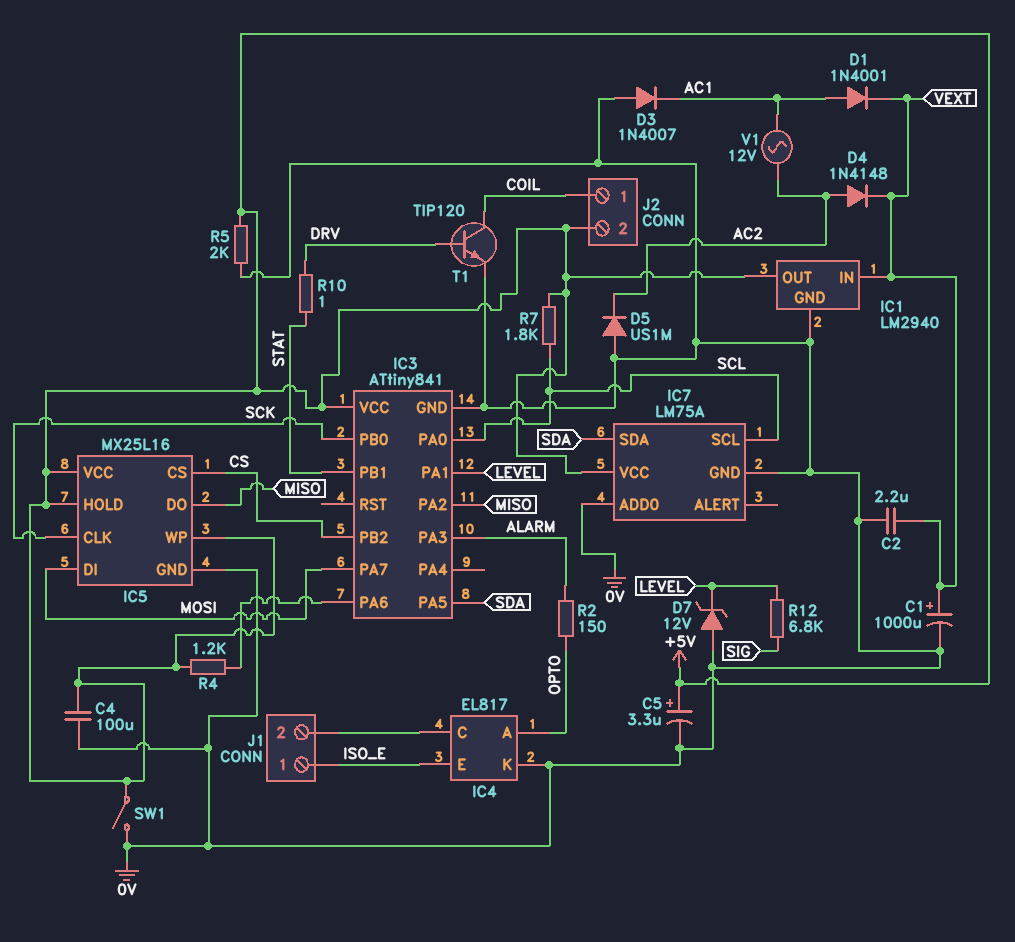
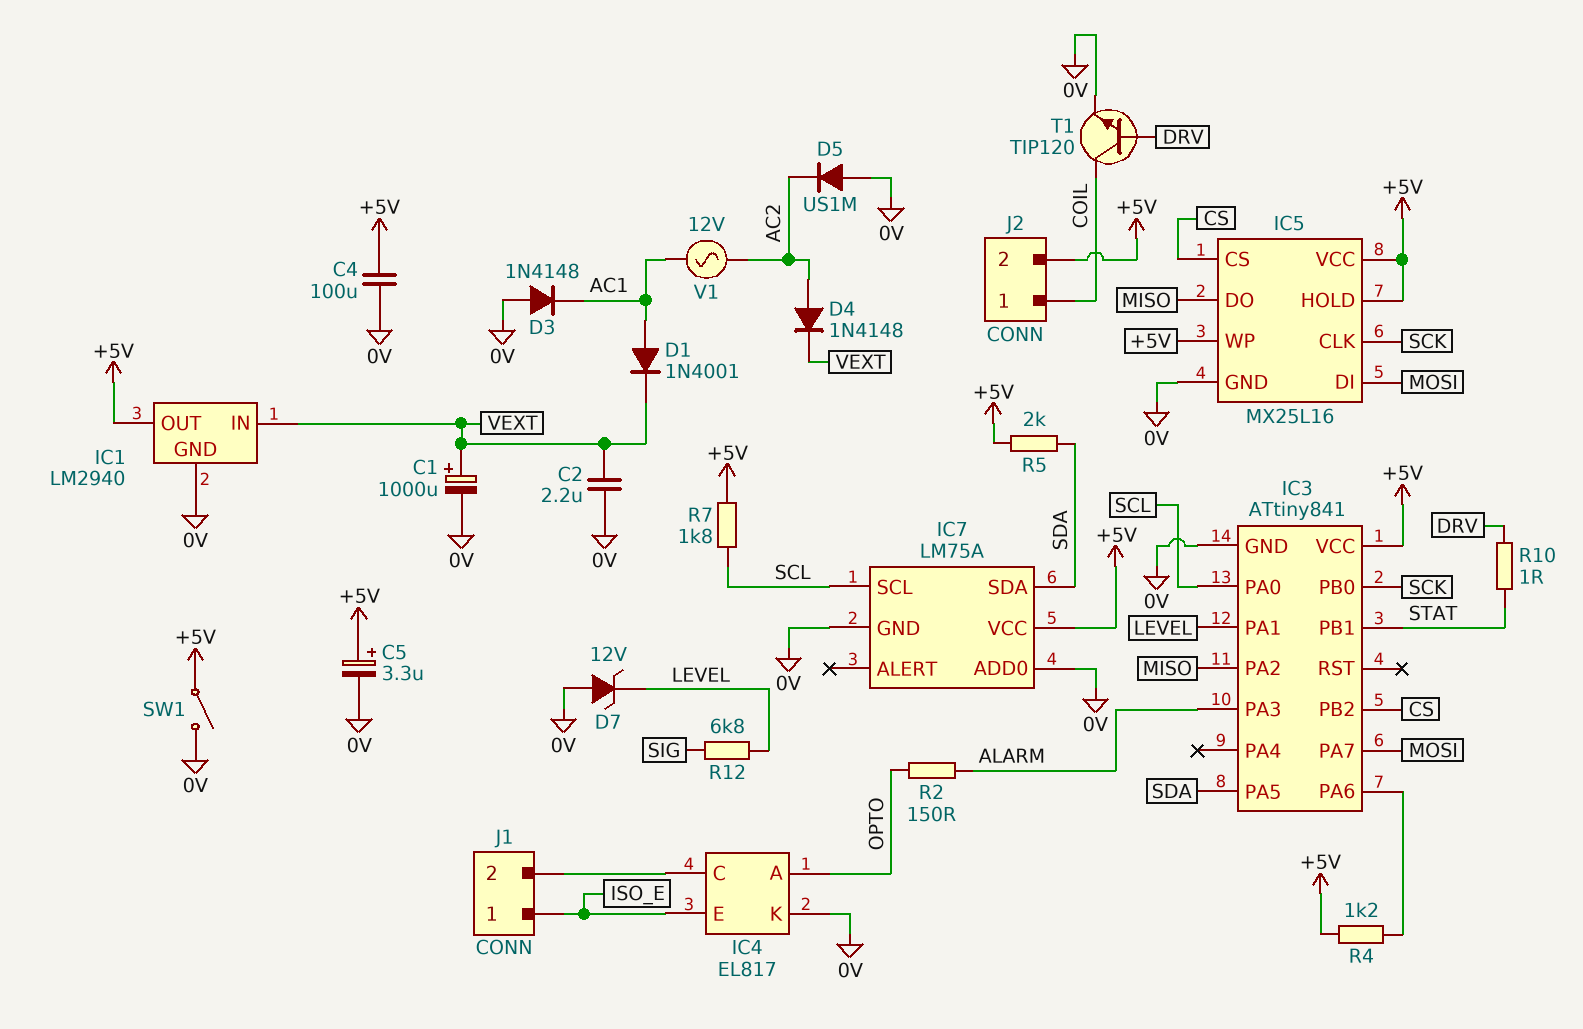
D3: diode 1N4007 (A 0V, K AC1) -> diode 1N4148 (A 0V, K AC1)
R5: 2k (+5V, 0V) -> 2k (+5V, SDA)

